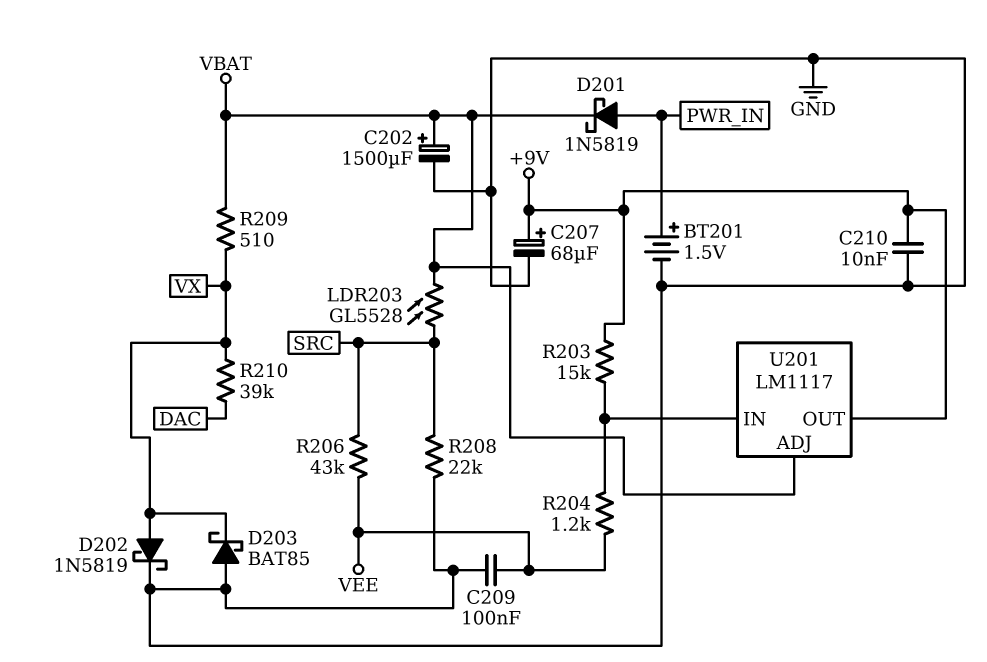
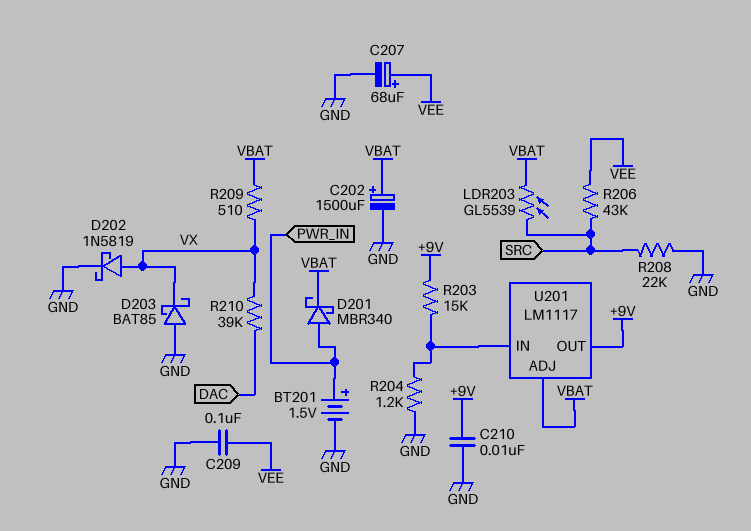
C207: 68uF (plus +9V, minus GND) -> 68uF (plus VEE, minus GND)
D201: schottky 1N5819 (A PWR_IN, K VBAT) -> schottky MBR340 (A PWR_IN, K VBAT)
LDR203: GL5528 (SRC, VBAT) -> GL5539 (SRC, VBAT)
R204: 1.2k (U201/IN, VEE) -> 1.2k (GND, U201/IN)

